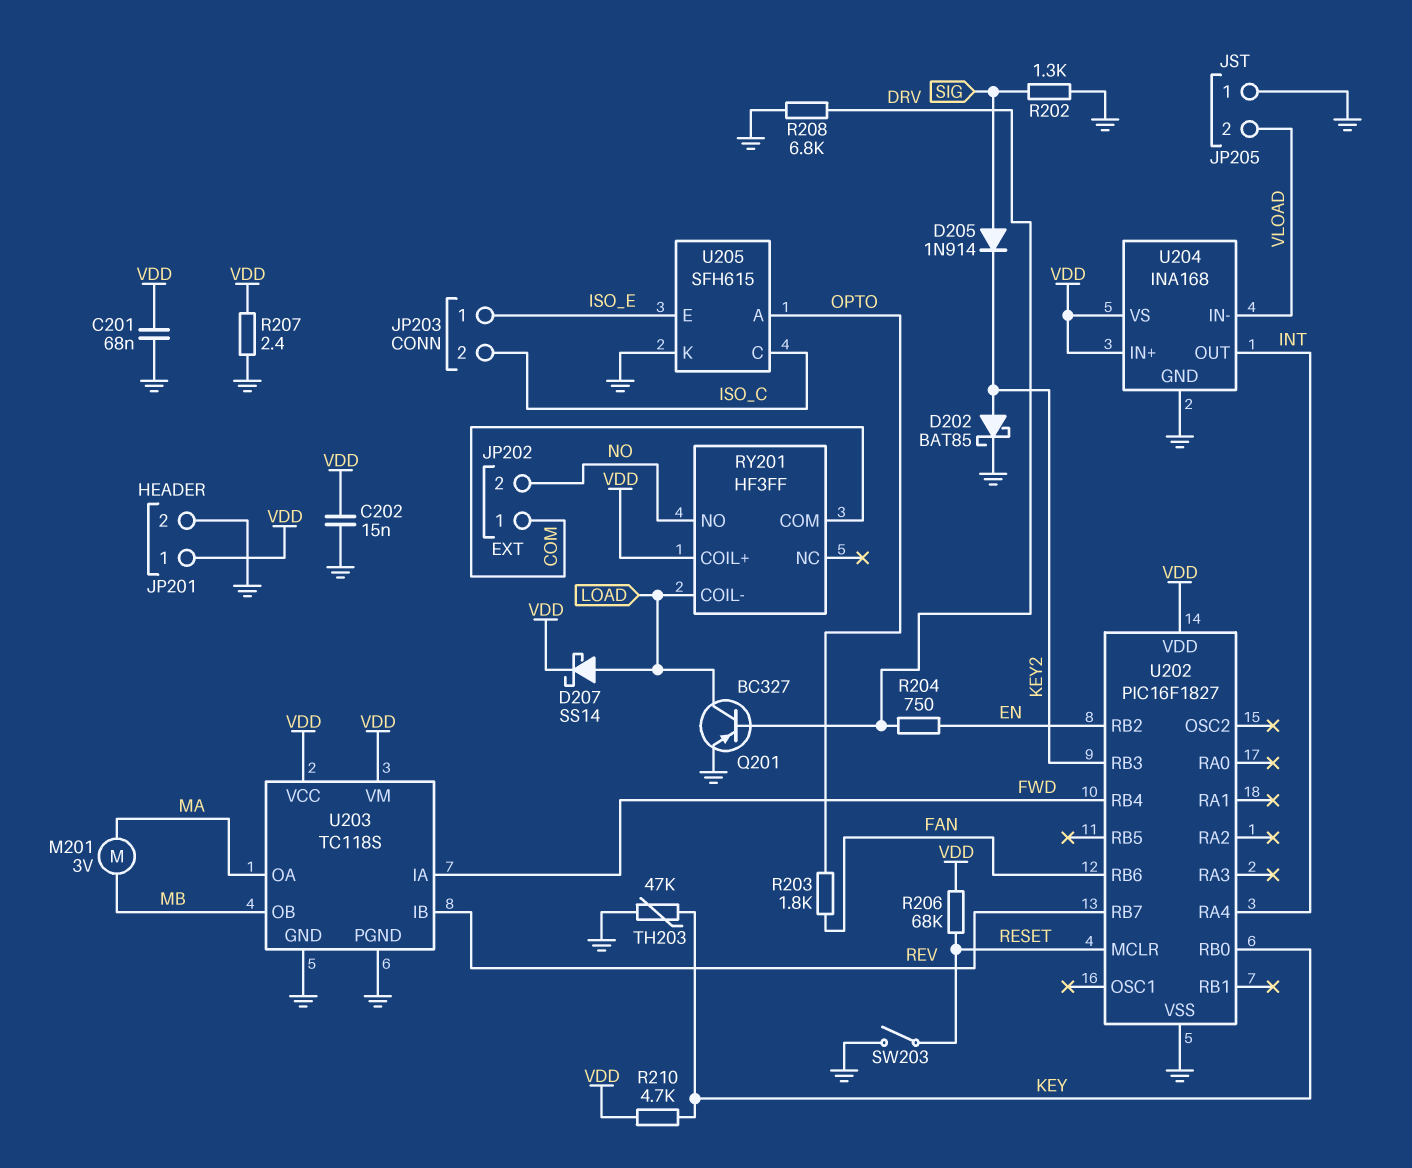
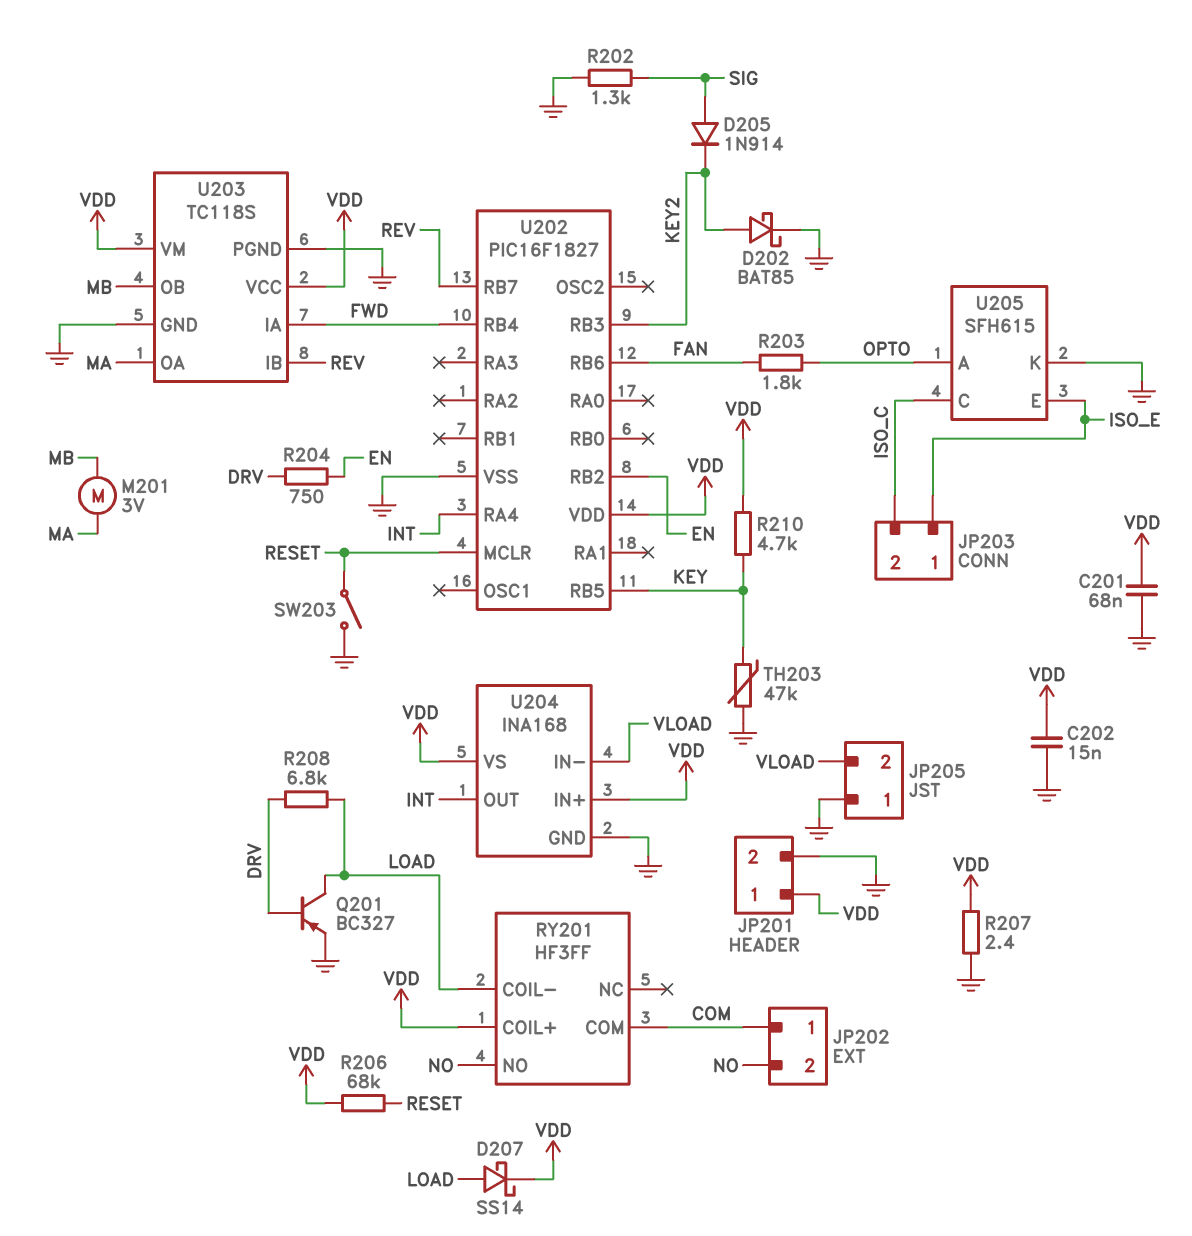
R208: 6.8k (DRV, GND) -> 6.8k (DRV, LOAD)
U202 pin RB0: KEY -> none
U202 pin RB5: none -> KEY

